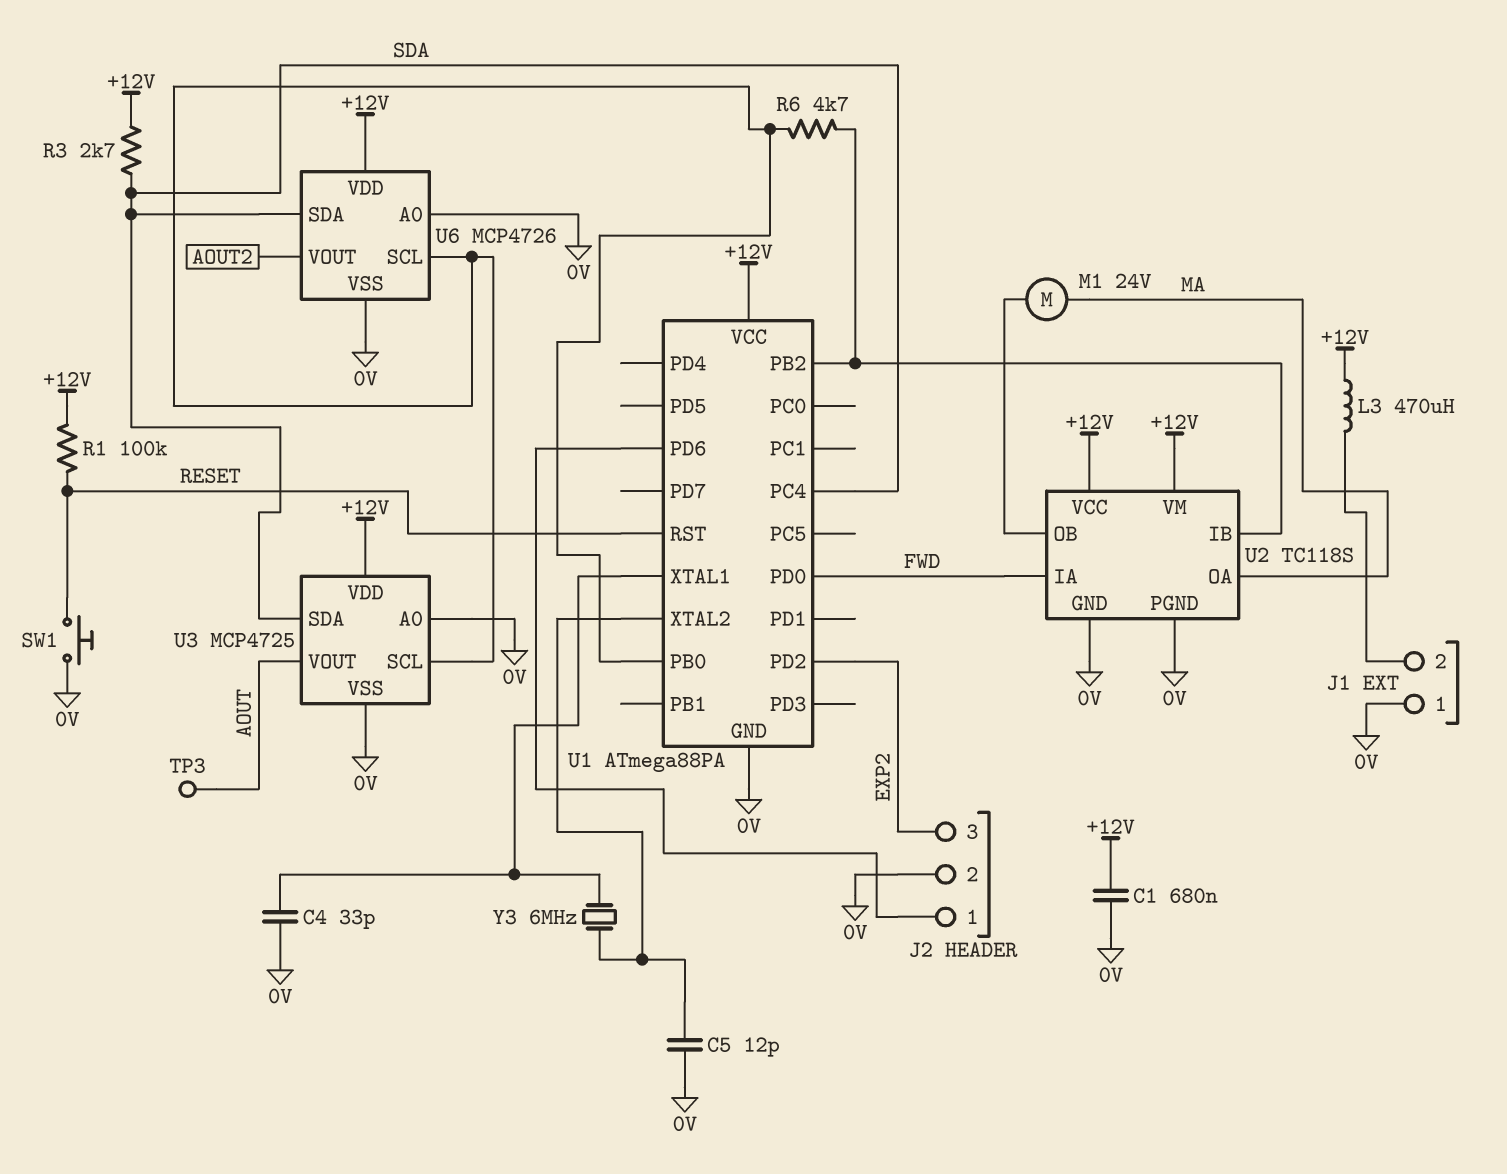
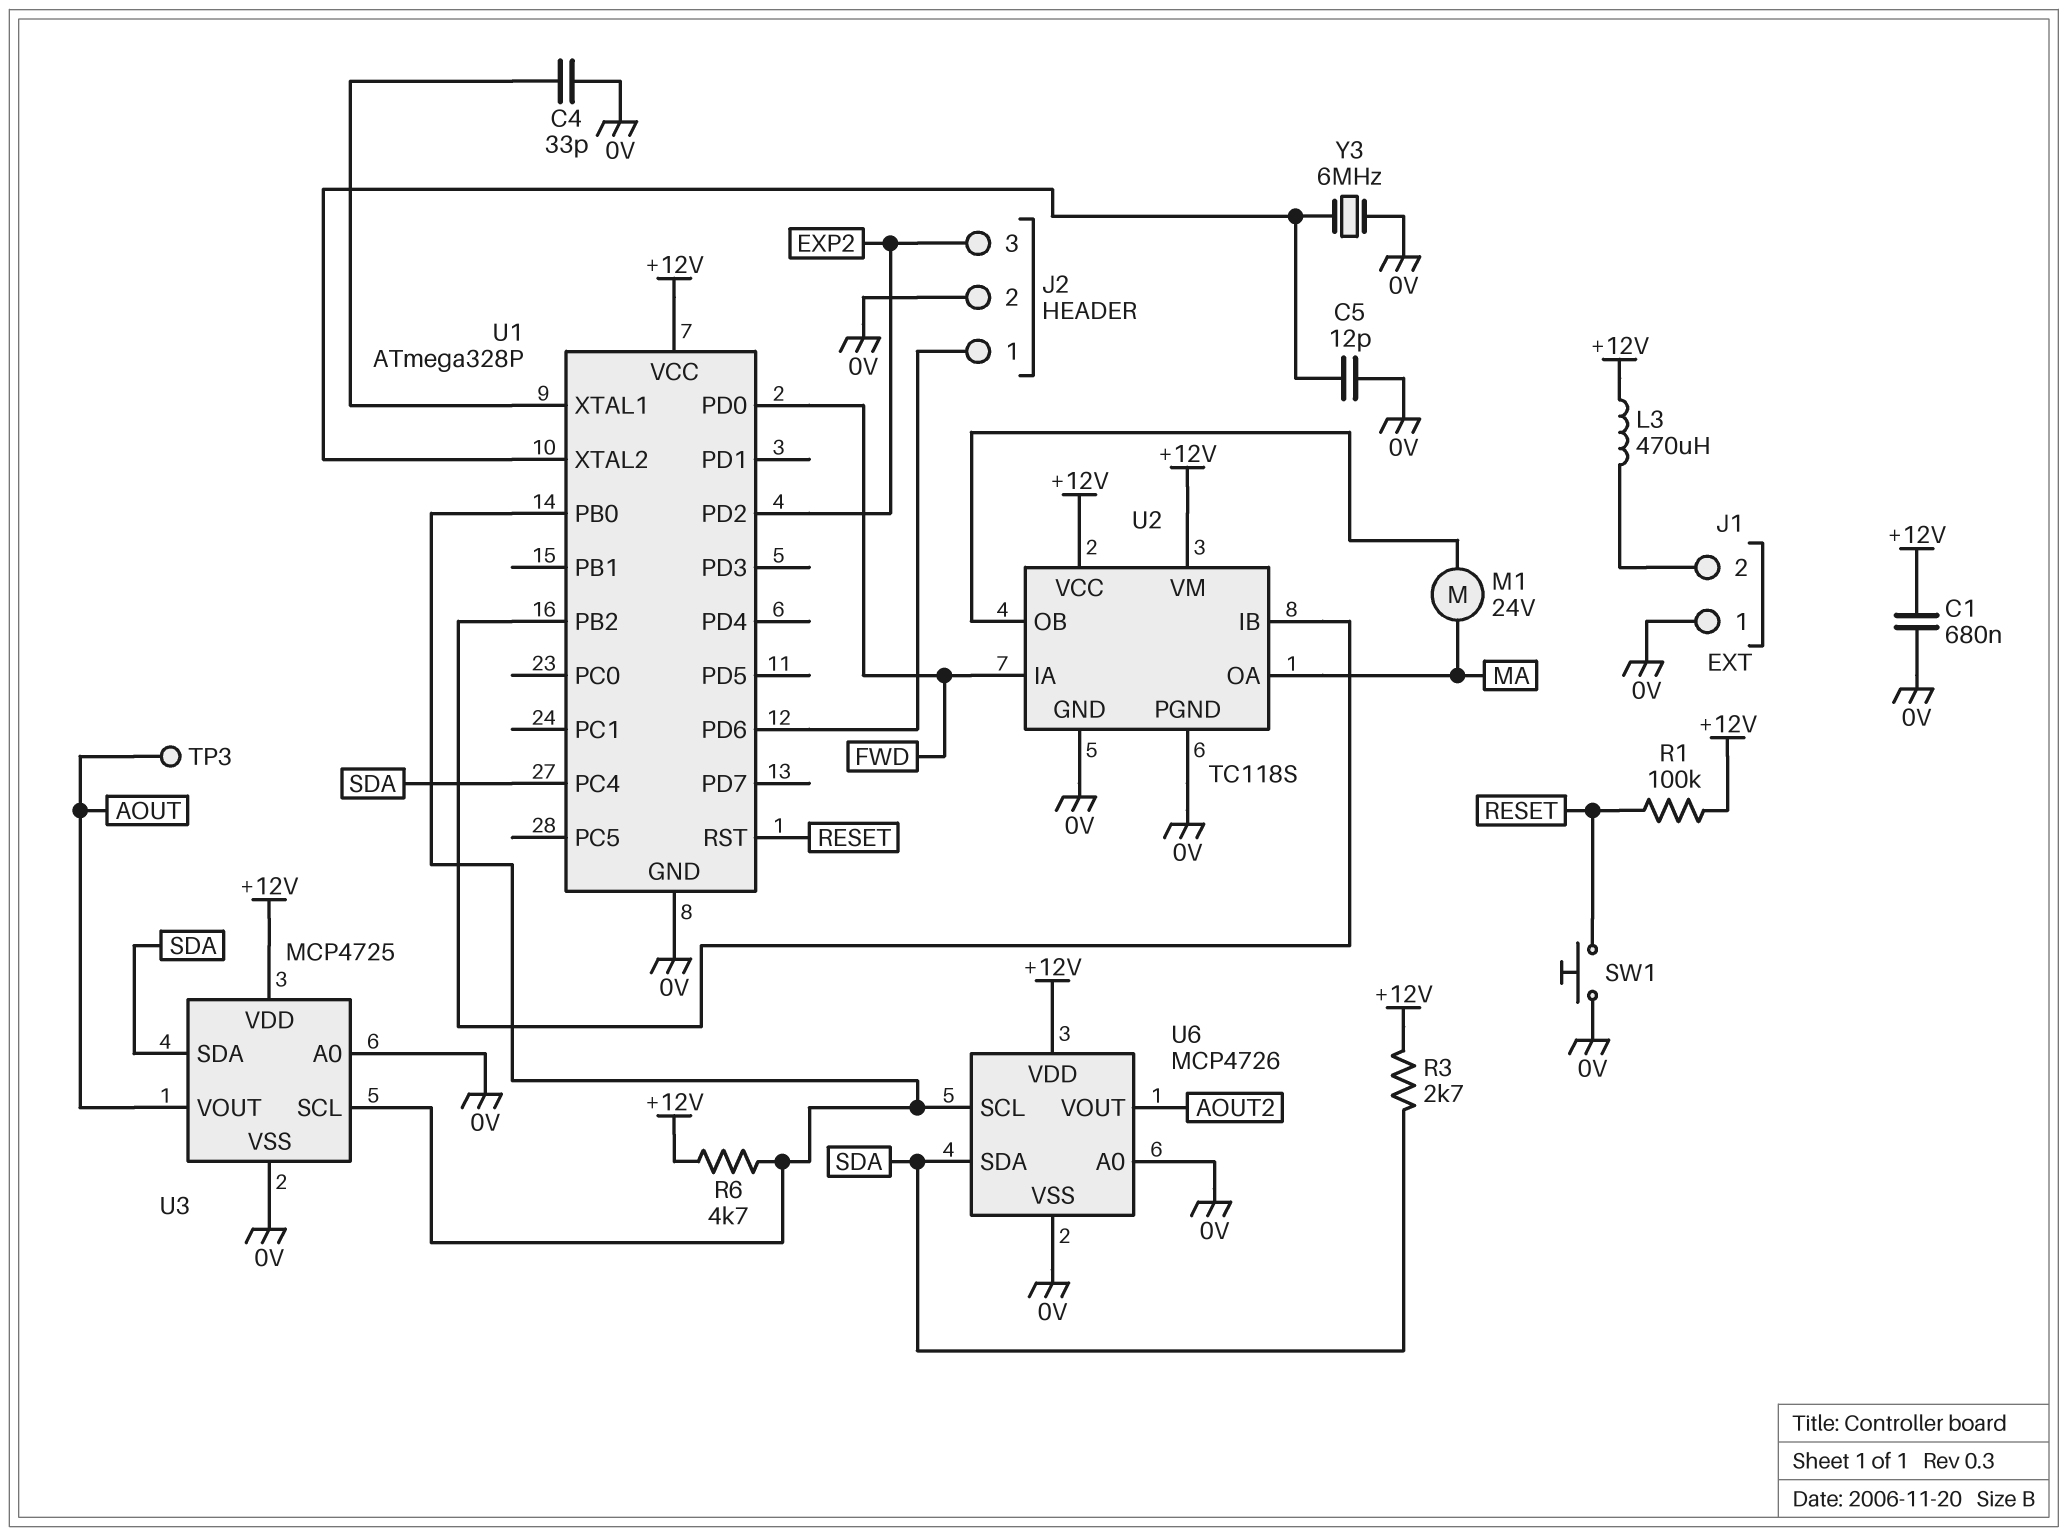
R6: 4.7k (U1/PB0, U1/PB2) -> 4.7k (+12V, U1/PB0)
U1: ATmega88PA -> ATmega328P
Y3: 6MHz (U1/XTAL1, U1/XTAL2) -> 6MHz (0V, U1/XTAL2)

